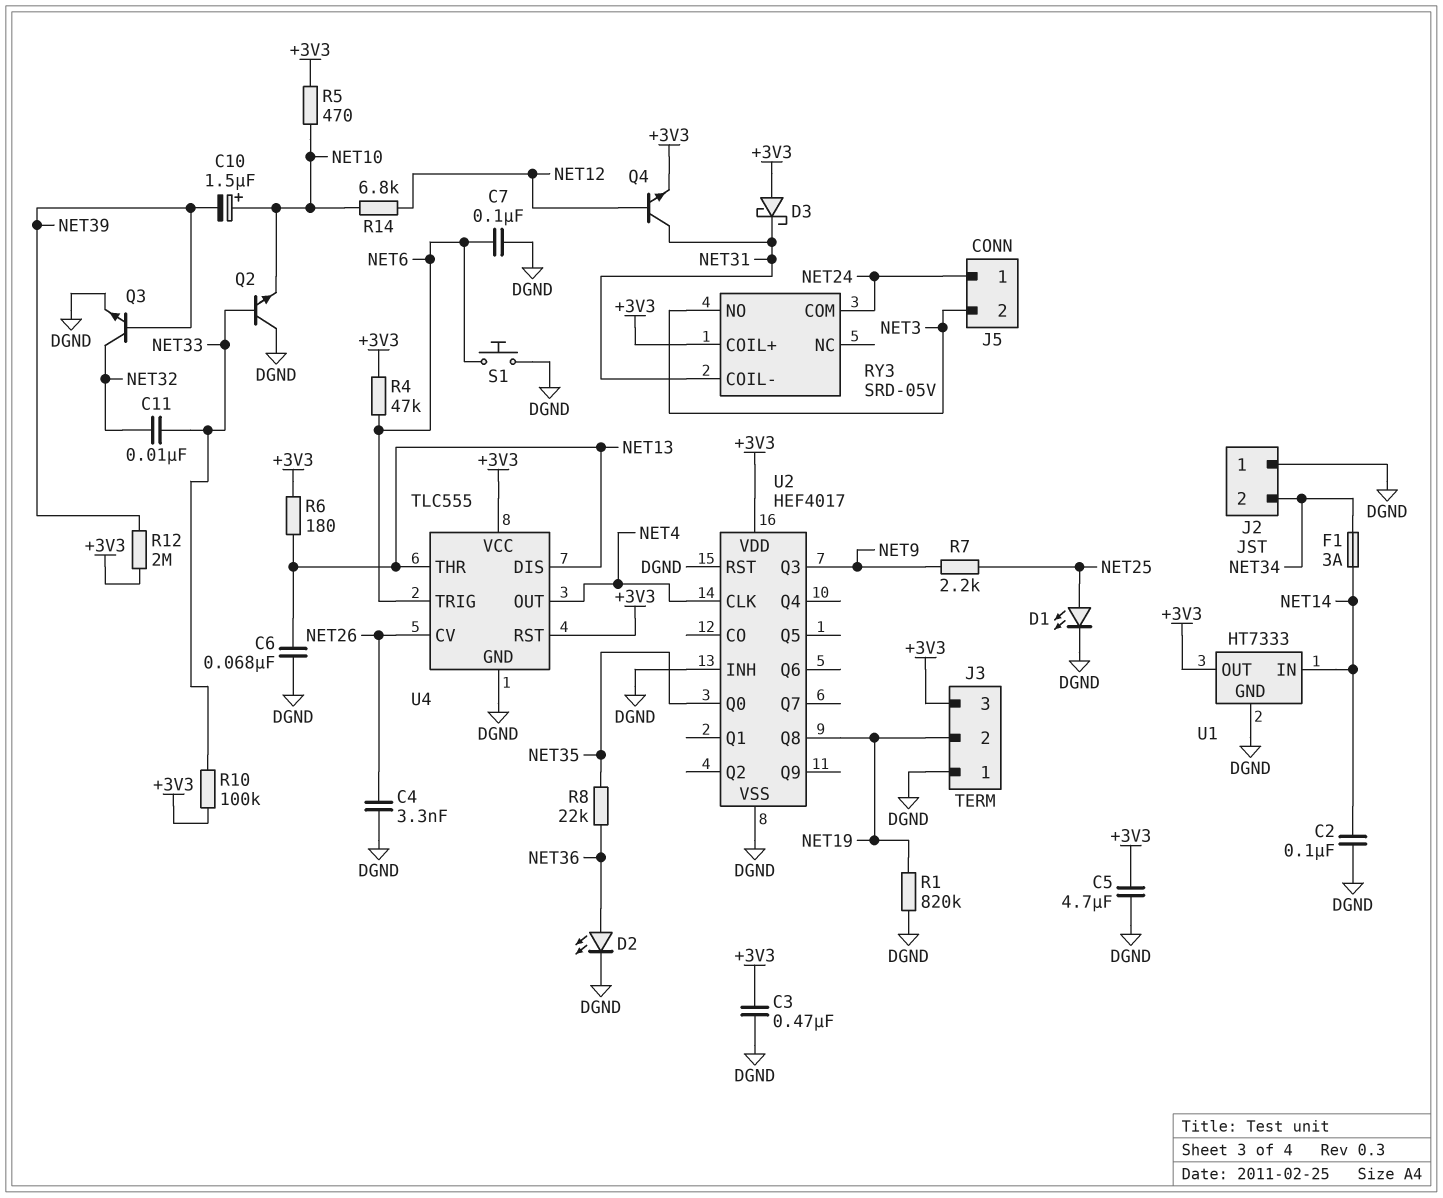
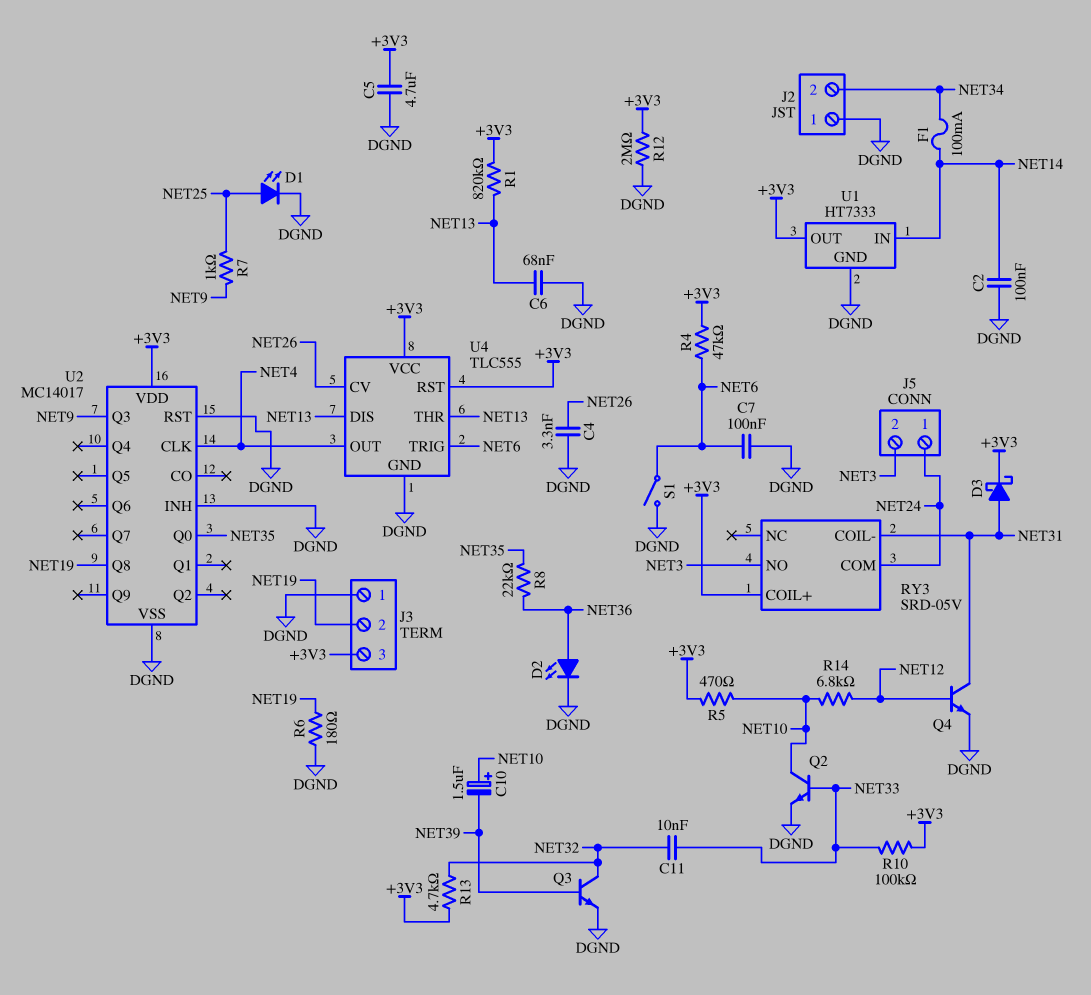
C3: 470nF (+3V3, DGND) -> none
D3: schottky (A +3V3, K NET31) -> schottky (A NET31, K +3V3)
F1: 3A (NET14, NET34) -> 100mA (NET14, NET34)
Q2: NPN (B NET33, C DGND, E NET10) -> NPN (B NET33, C NET10, E DGND)
Q4: NPN (B NET12, C NET31, E +3V3) -> NPN (B NET12, C NET31, E DGND)
R1: 820k (DGND, NET19) -> 820k (+3V3, NET13)
R6: 180 (+3V3, NET13) -> 180 (DGND, NET19)
R7: 2.2k (NET9, NET25) -> 1k (NET9, NET25)
R12: 2M (+3V3, NET39) -> 2M (+3V3, DGND)
R13: none -> 4.7k (+3V3, NET32)
S1: button (DGND, NET6) -> switch (DGND, NET6)
U2: HEF4017 -> MC14017

